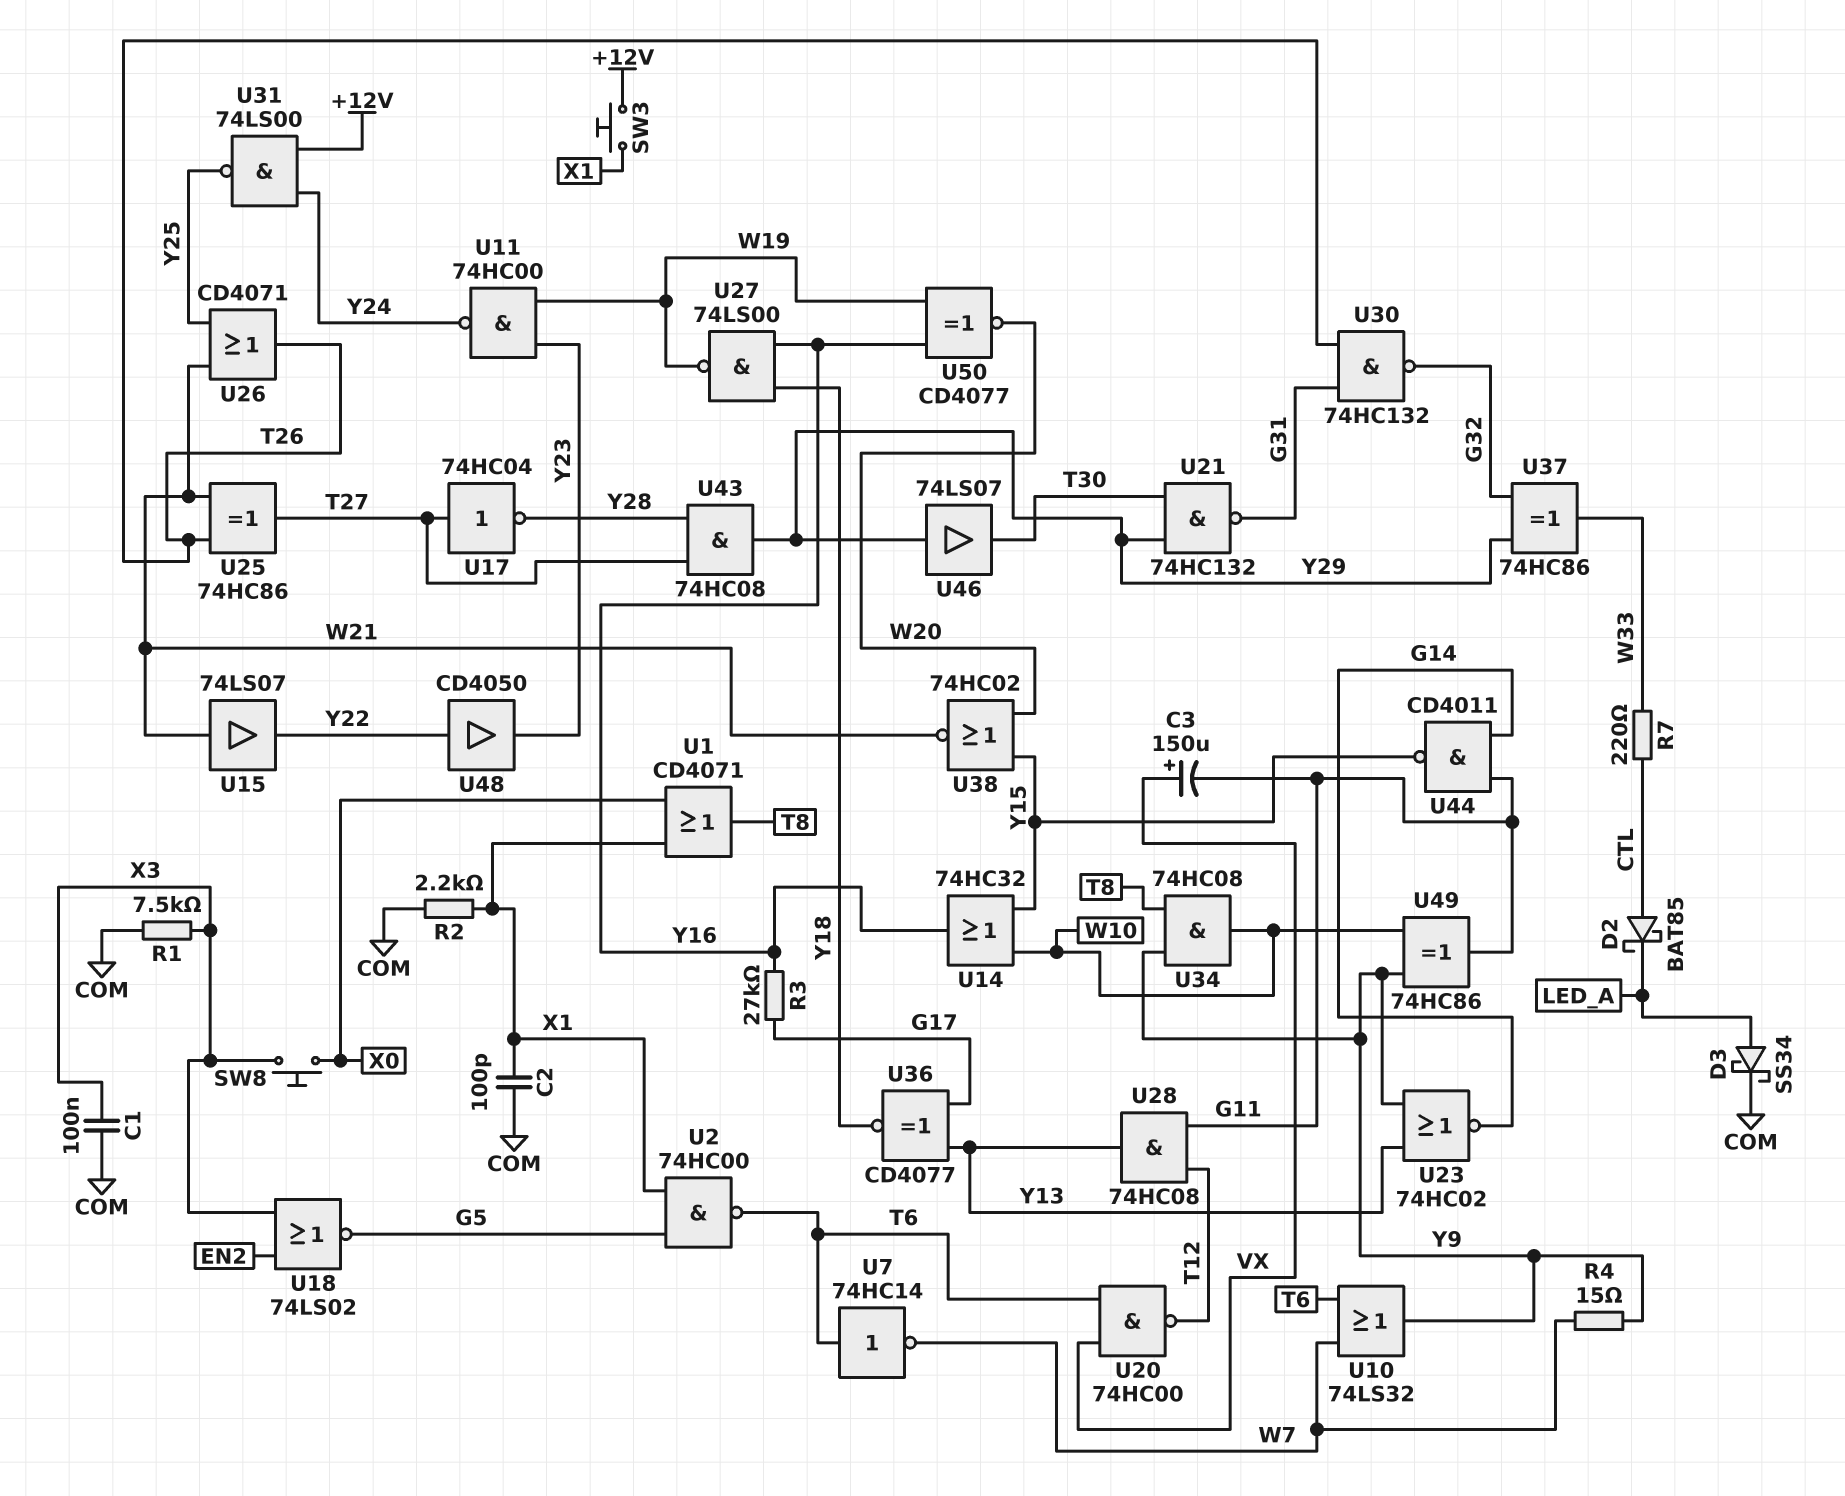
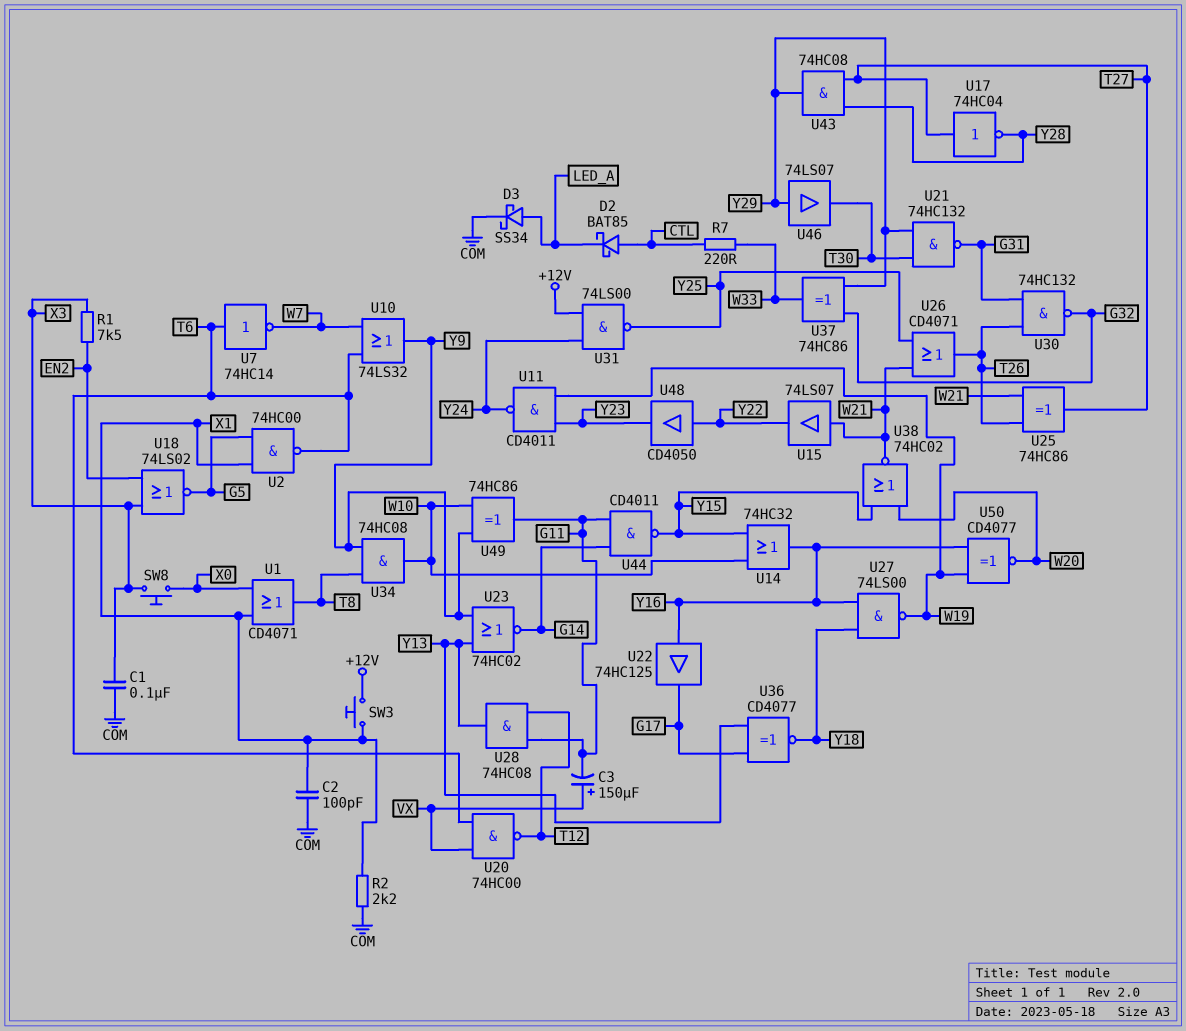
R1: 7.5k (COM, X3) -> 7.5k (EN2, X3)
R3: 27k (G17, Y16) -> none
R4: 15 (W7, Y9) -> none
U11: NAND 74HC00 (in W19, in Y23, out Y24) -> NAND CD4011 (in W19, in Y23, out Y24)
U22: none -> buffer 74HC125 (in Y16, out G17)

